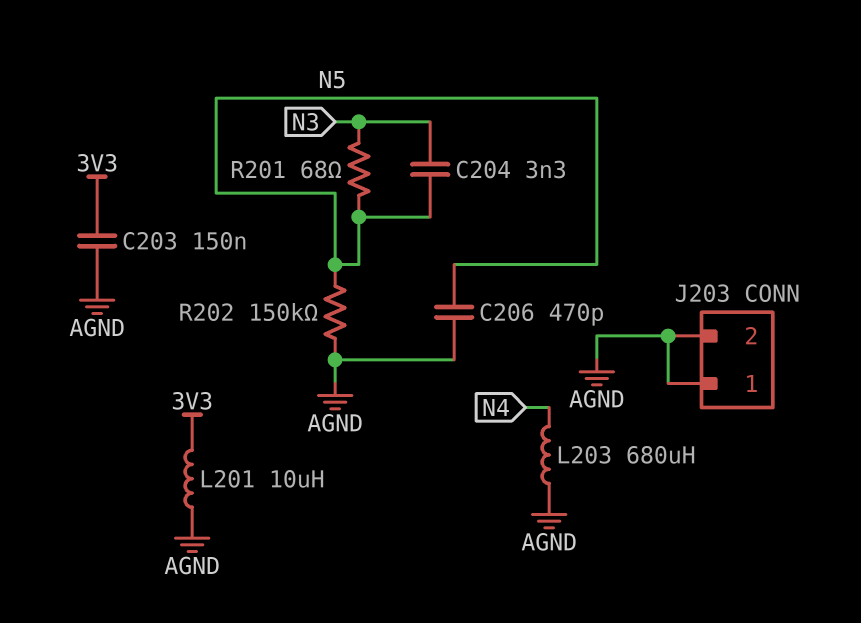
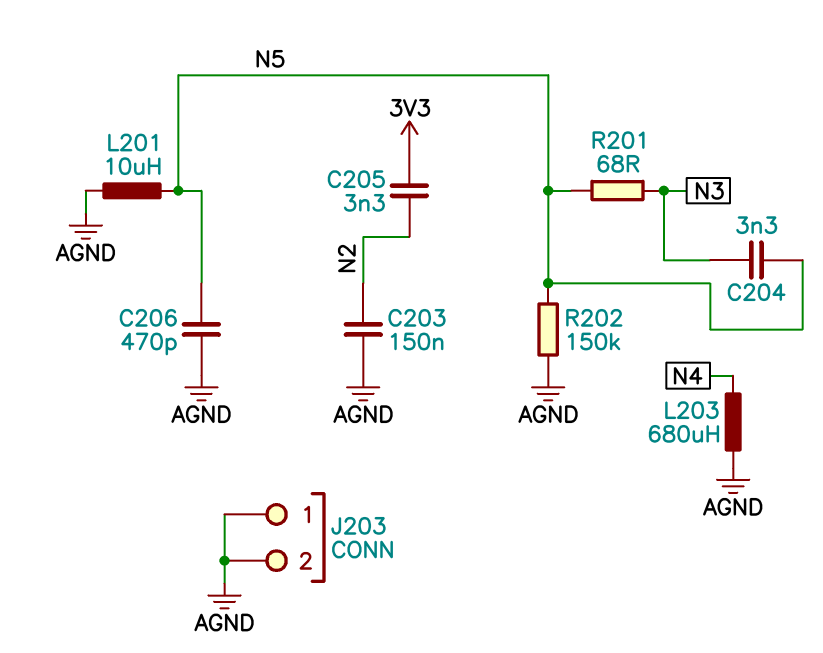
C203: 150nF (3V3, AGND) -> 150nF (AGND, N2)
C205: none -> 3.3nF (3V3, N2)
L201: 10uH (3V3, AGND) -> 10uH (AGND, N5)

